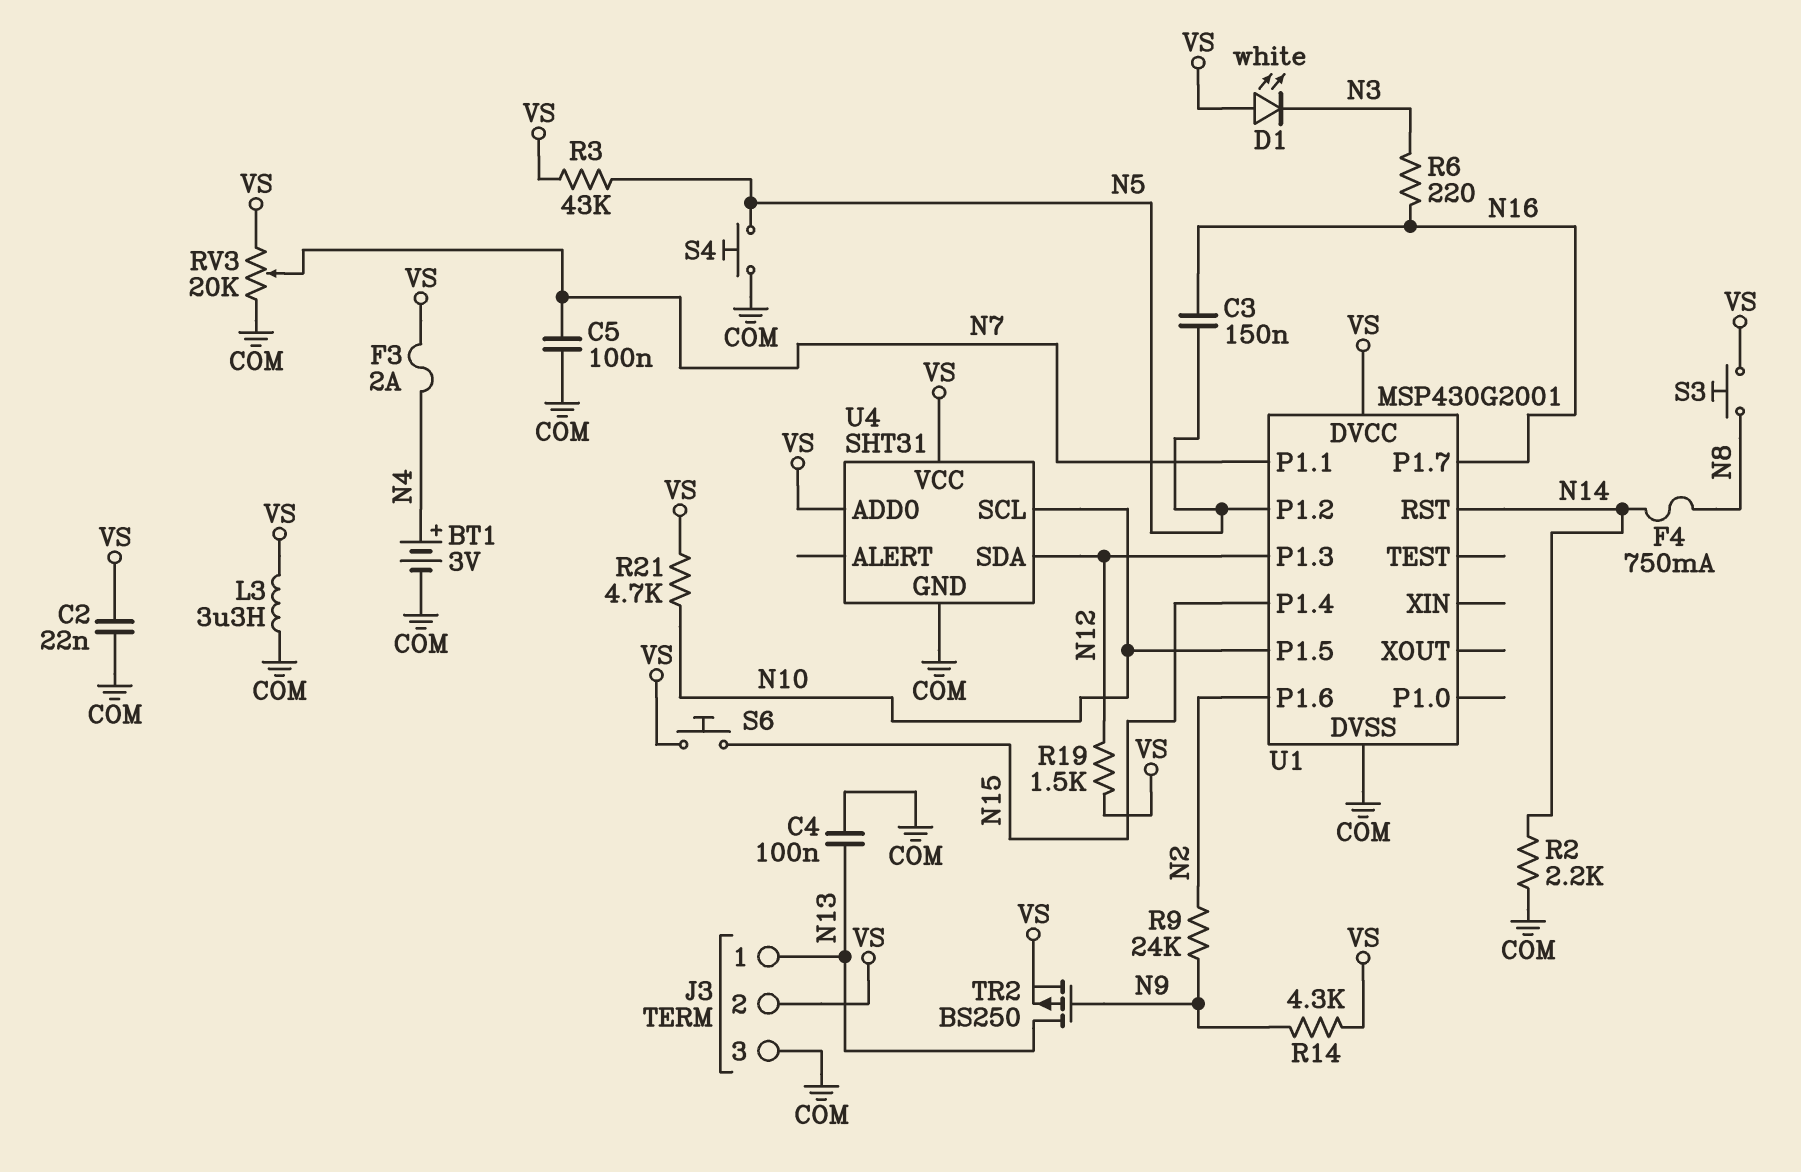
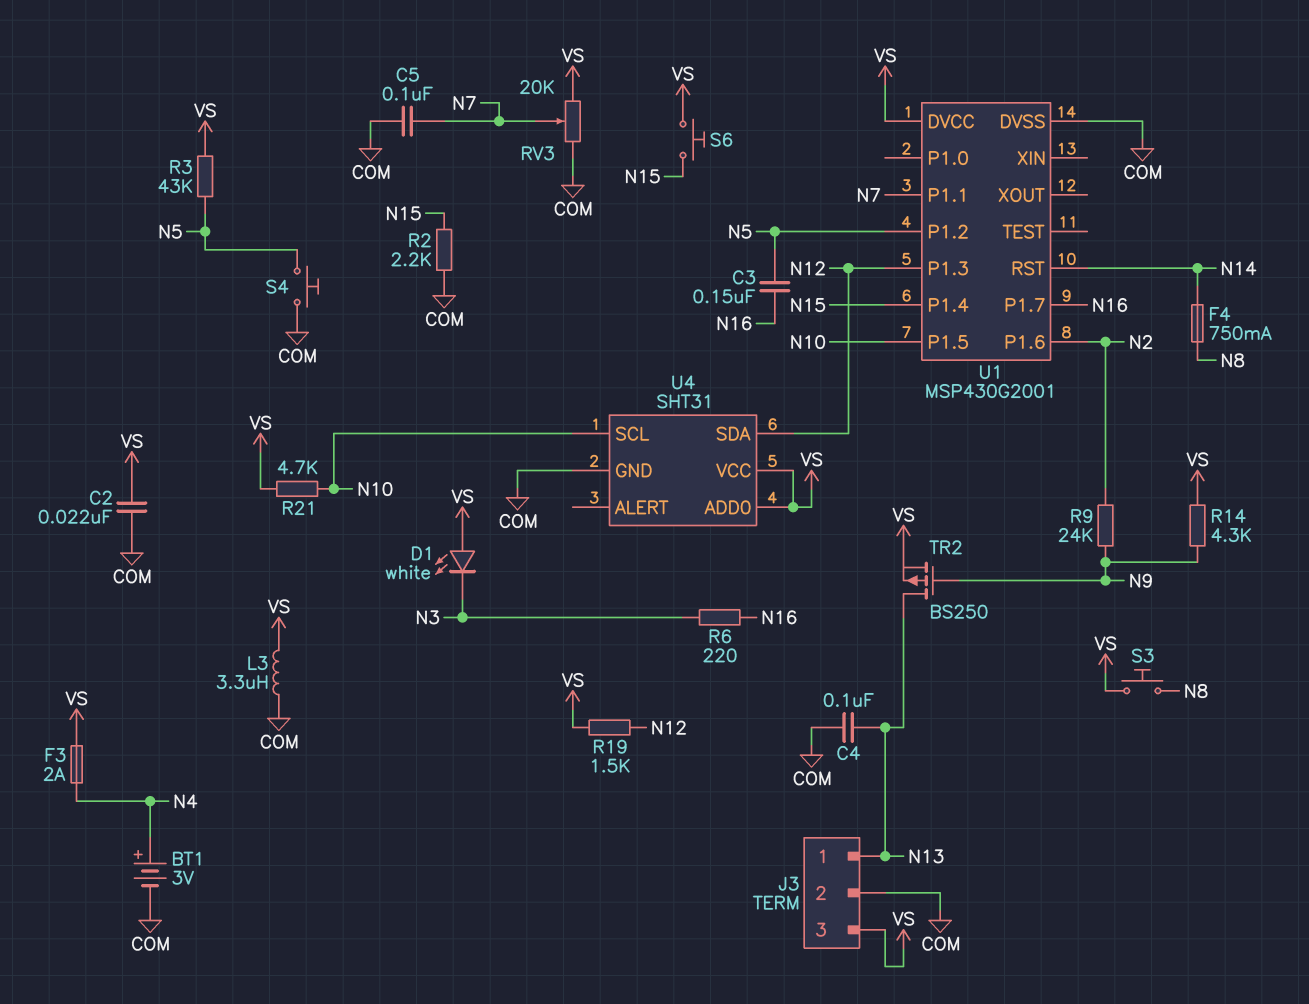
J3 pin 2: VS -> COM
J3 pin 3: COM -> VS
R2: 2.2k (COM, N14) -> 2.2k (COM, N15)

